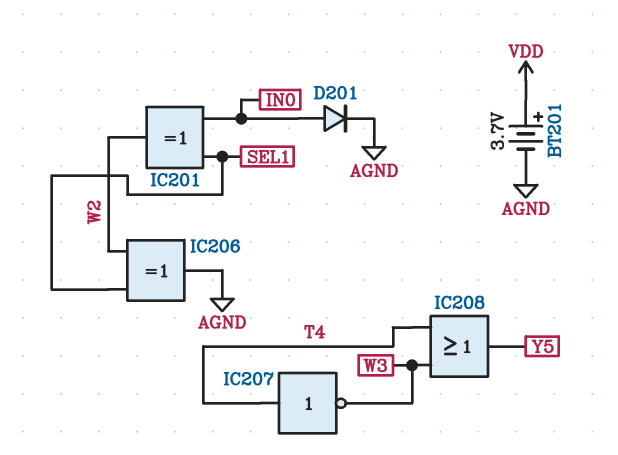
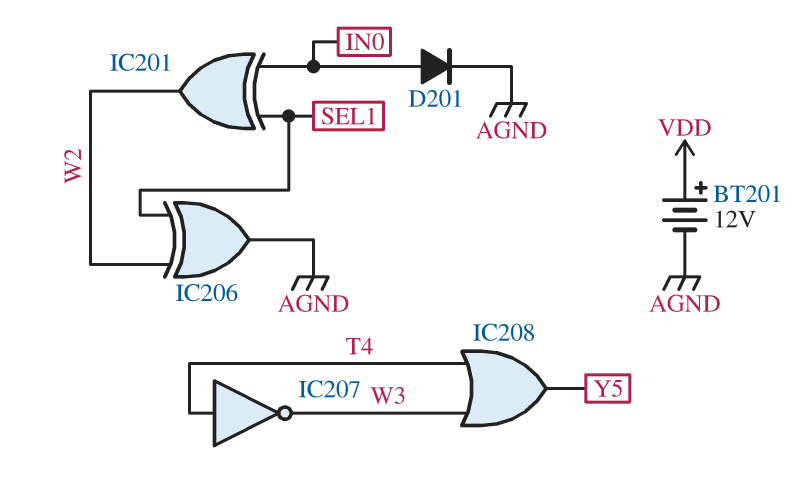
BT201: 3.7V (plus VDD, minus AGND) -> 12V (plus VDD, minus AGND)

